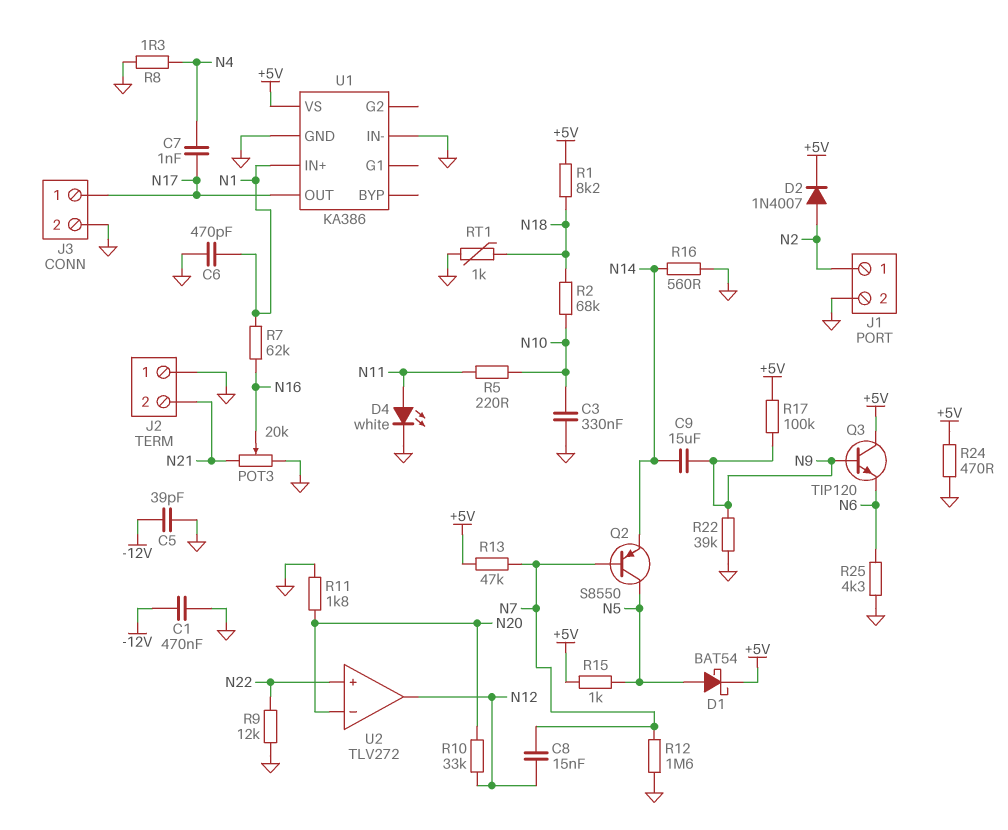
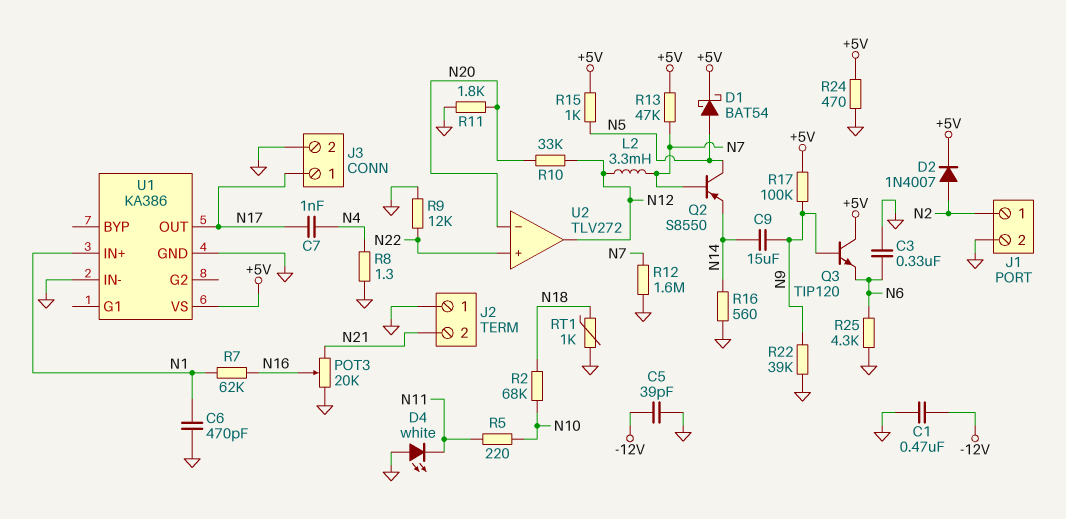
C3: 330nF (GND, N10) -> 330nF (GND, N6)
C8: 15nF (N7, N12) -> none
D4: LED white (A N11, K GND) -> LED white (A GND, K N11)
L2: none -> 3.3mH (N7, N12)
R1: 8.2k (+5V, N18) -> none

